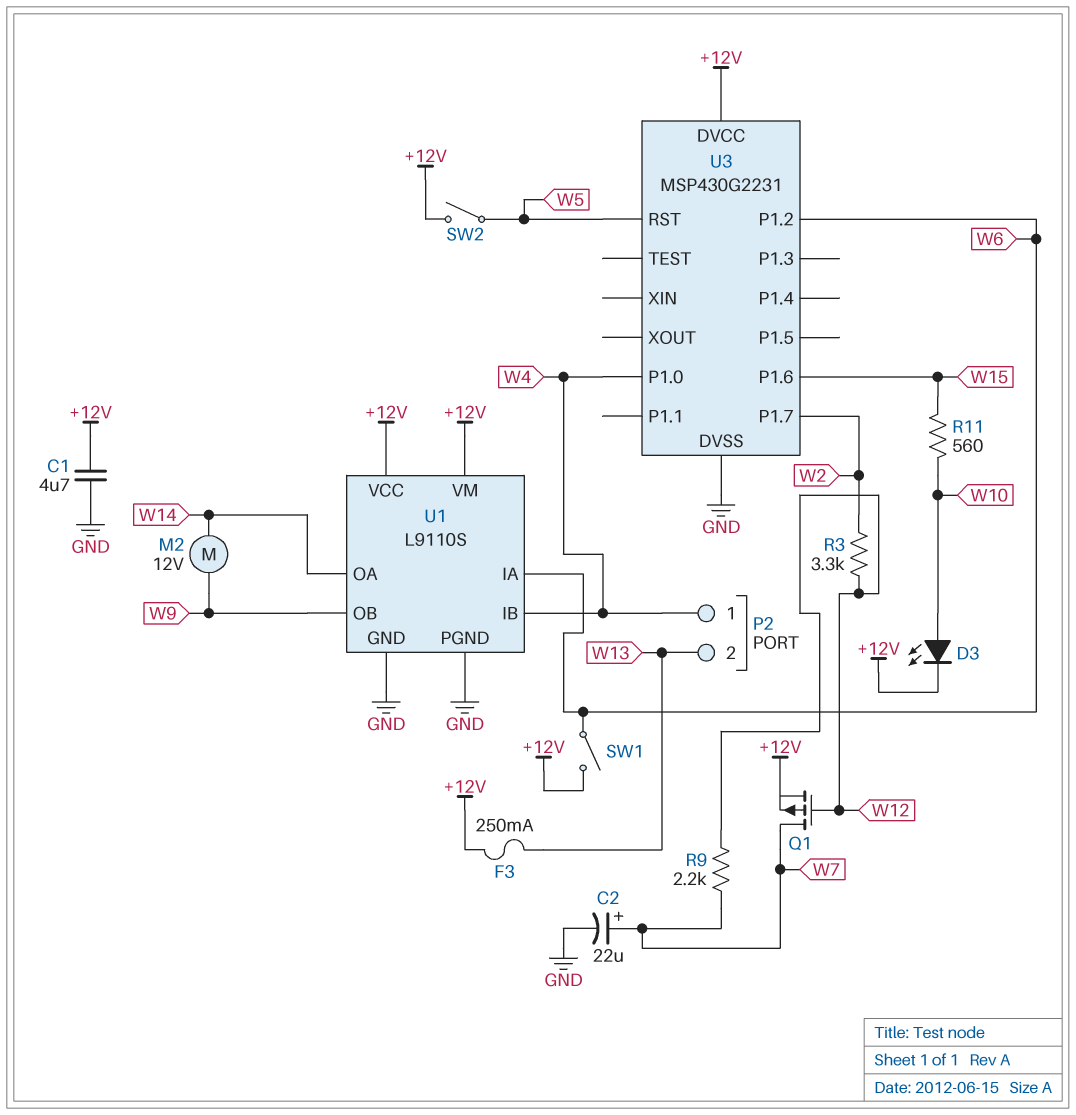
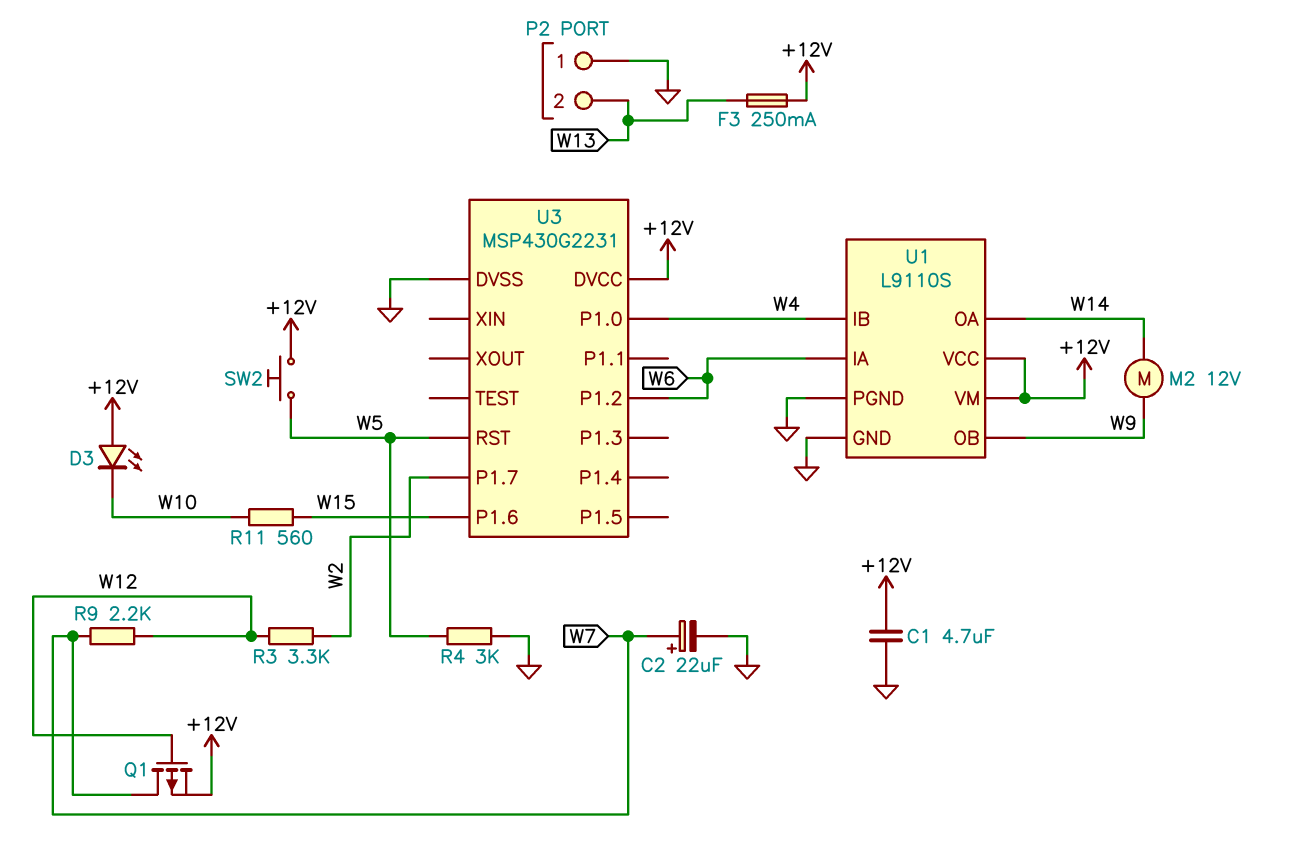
D3: LED (A W10, K +12V) -> LED (A +12V, K W10)
P2 pin 1: W4 -> GND
R4: none -> 3k (GND, W5)
SW1: switch (+12V, W6) -> none
SW2: switch (+12V, W5) -> button (+12V, W5)

